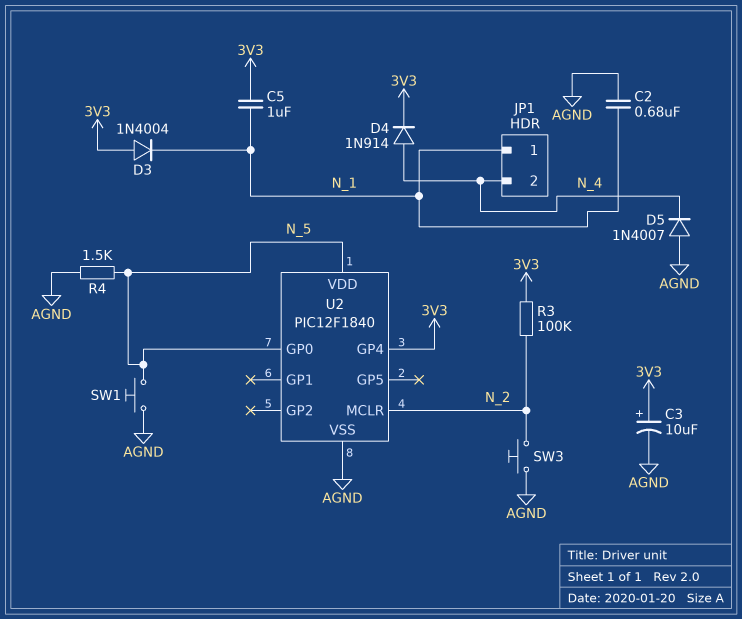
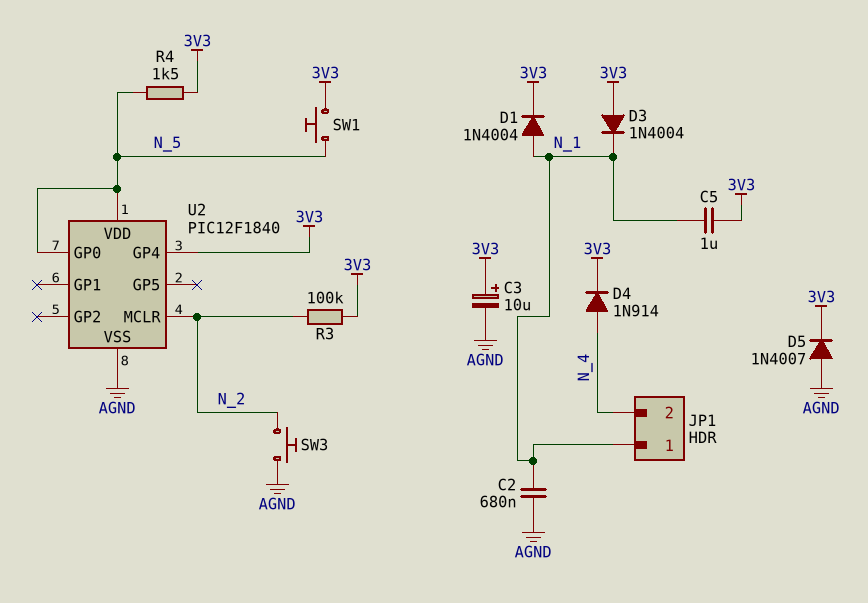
D1: none -> diode 1N4004 (A N_1, K 3V3)
D5: diode 1N4007 (A AGND, K N_4) -> diode 1N4007 (A AGND, K 3V3)
R4: 1.5k (AGND, N_5) -> 1.5k (3V3, N_5)
SW1: button (AGND, N_5) -> button (3V3, N_5)

